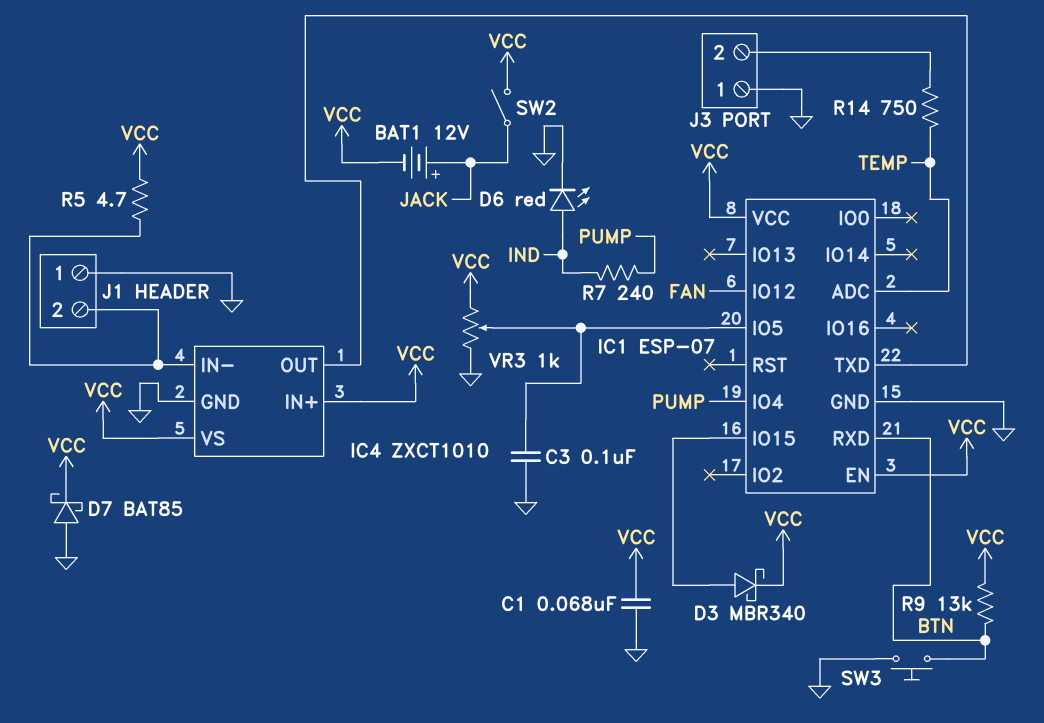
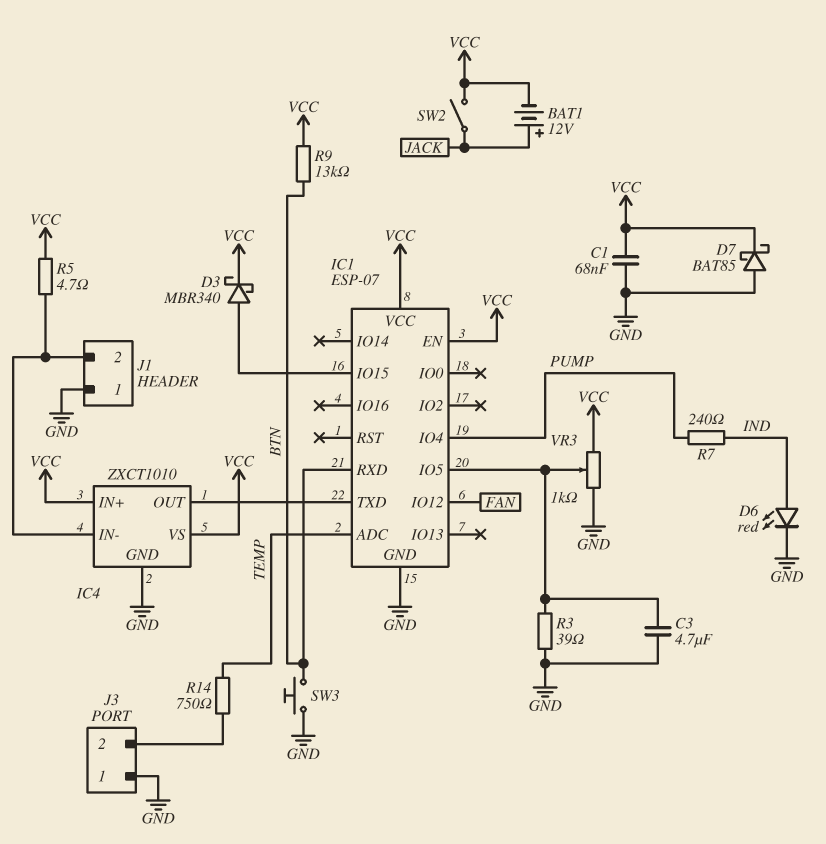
C3: 100nF (GND, IC1/IO5) -> 4.7uF (GND, IC1/IO5)
R3: none -> 39 (GND, IC1/IO5)

